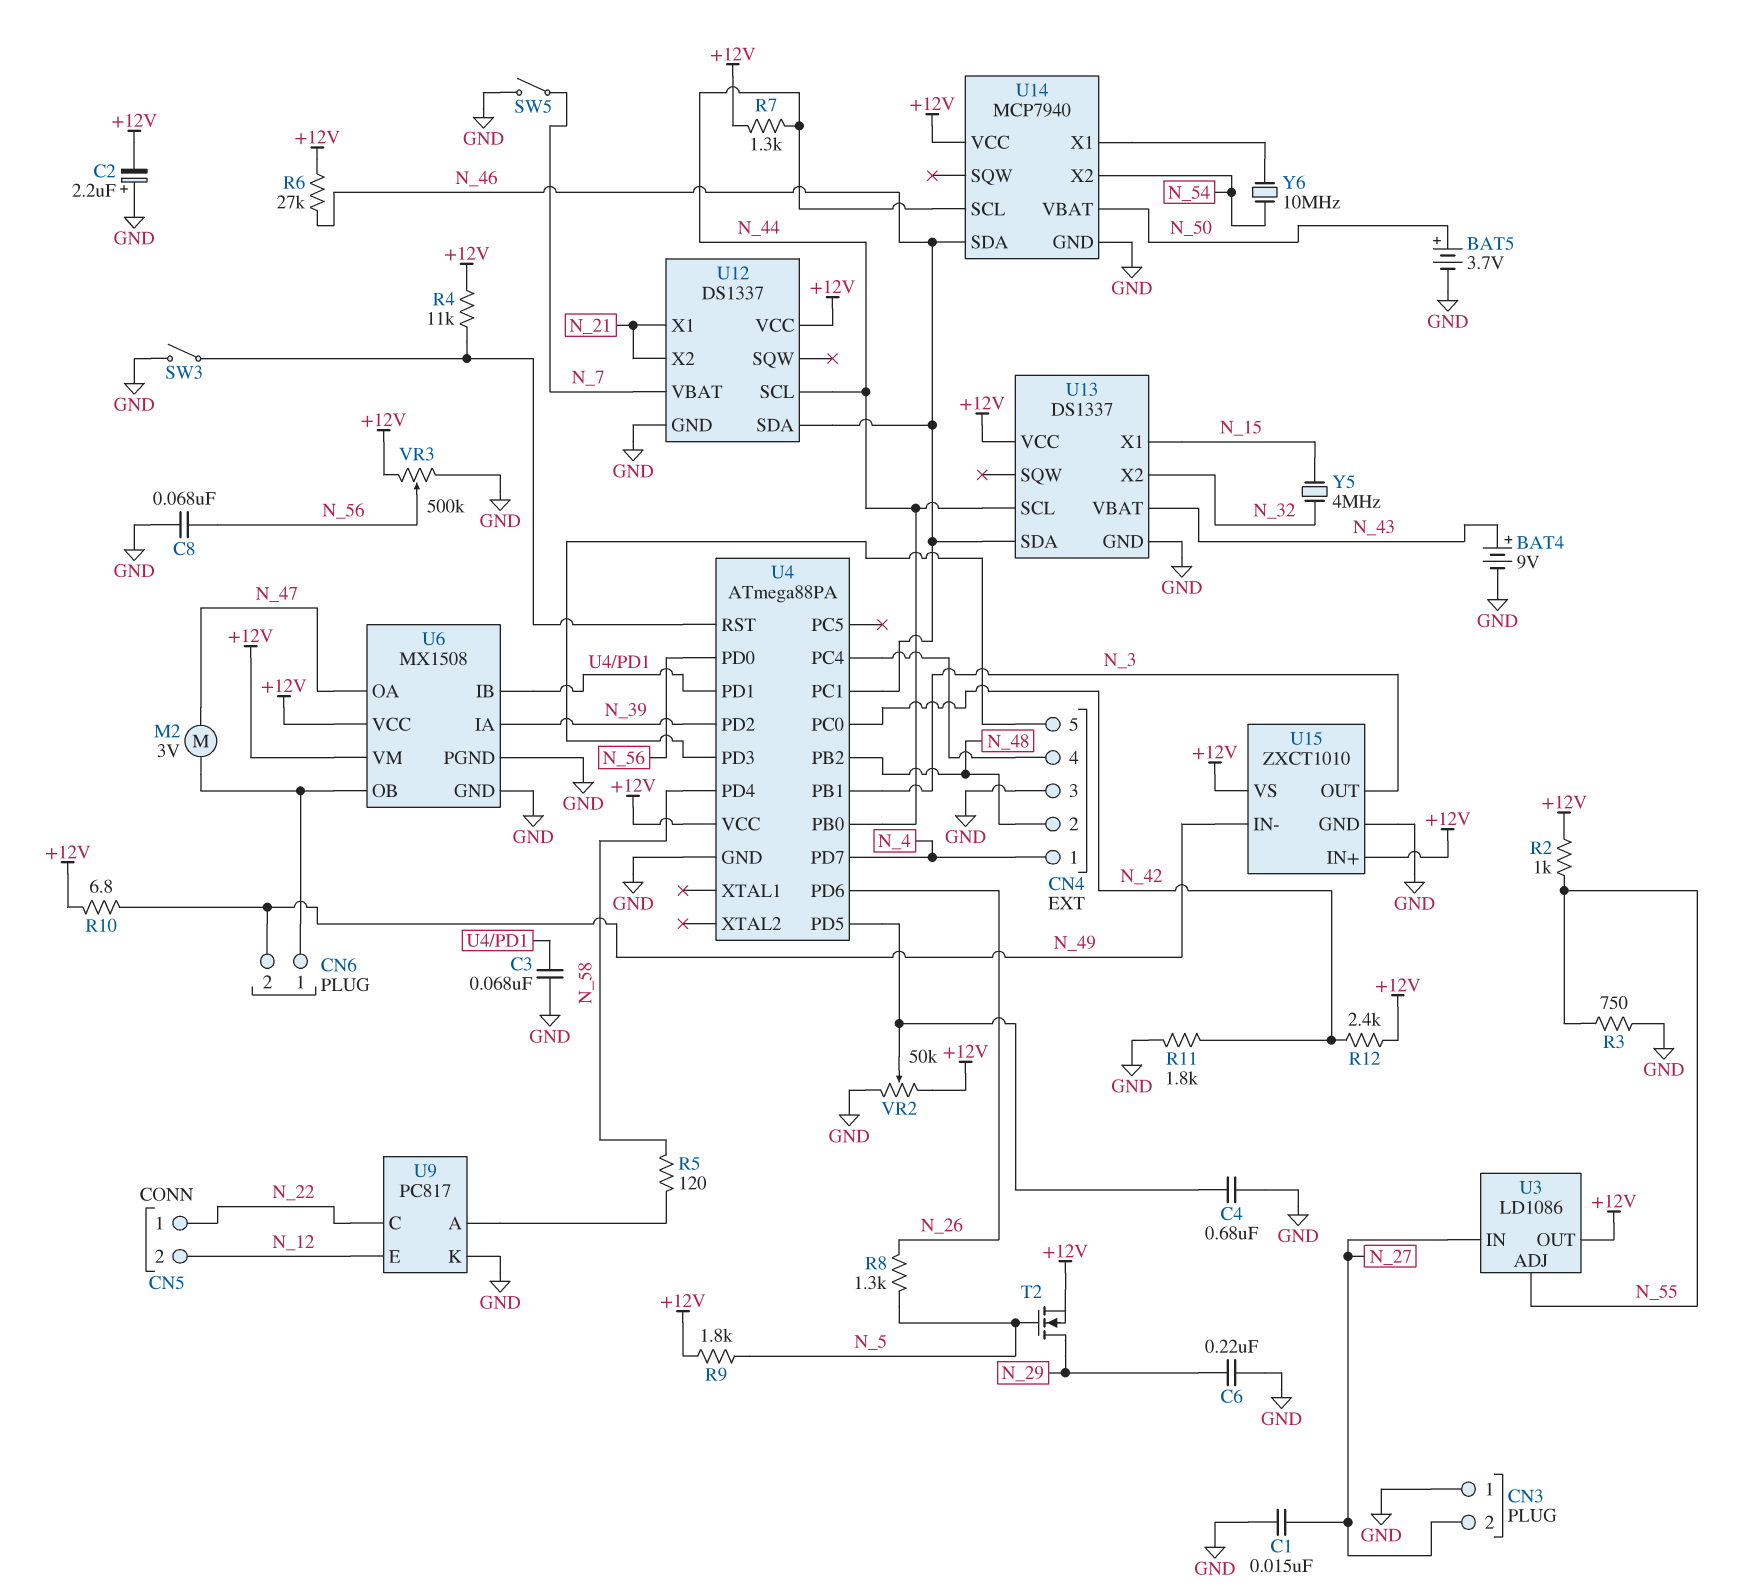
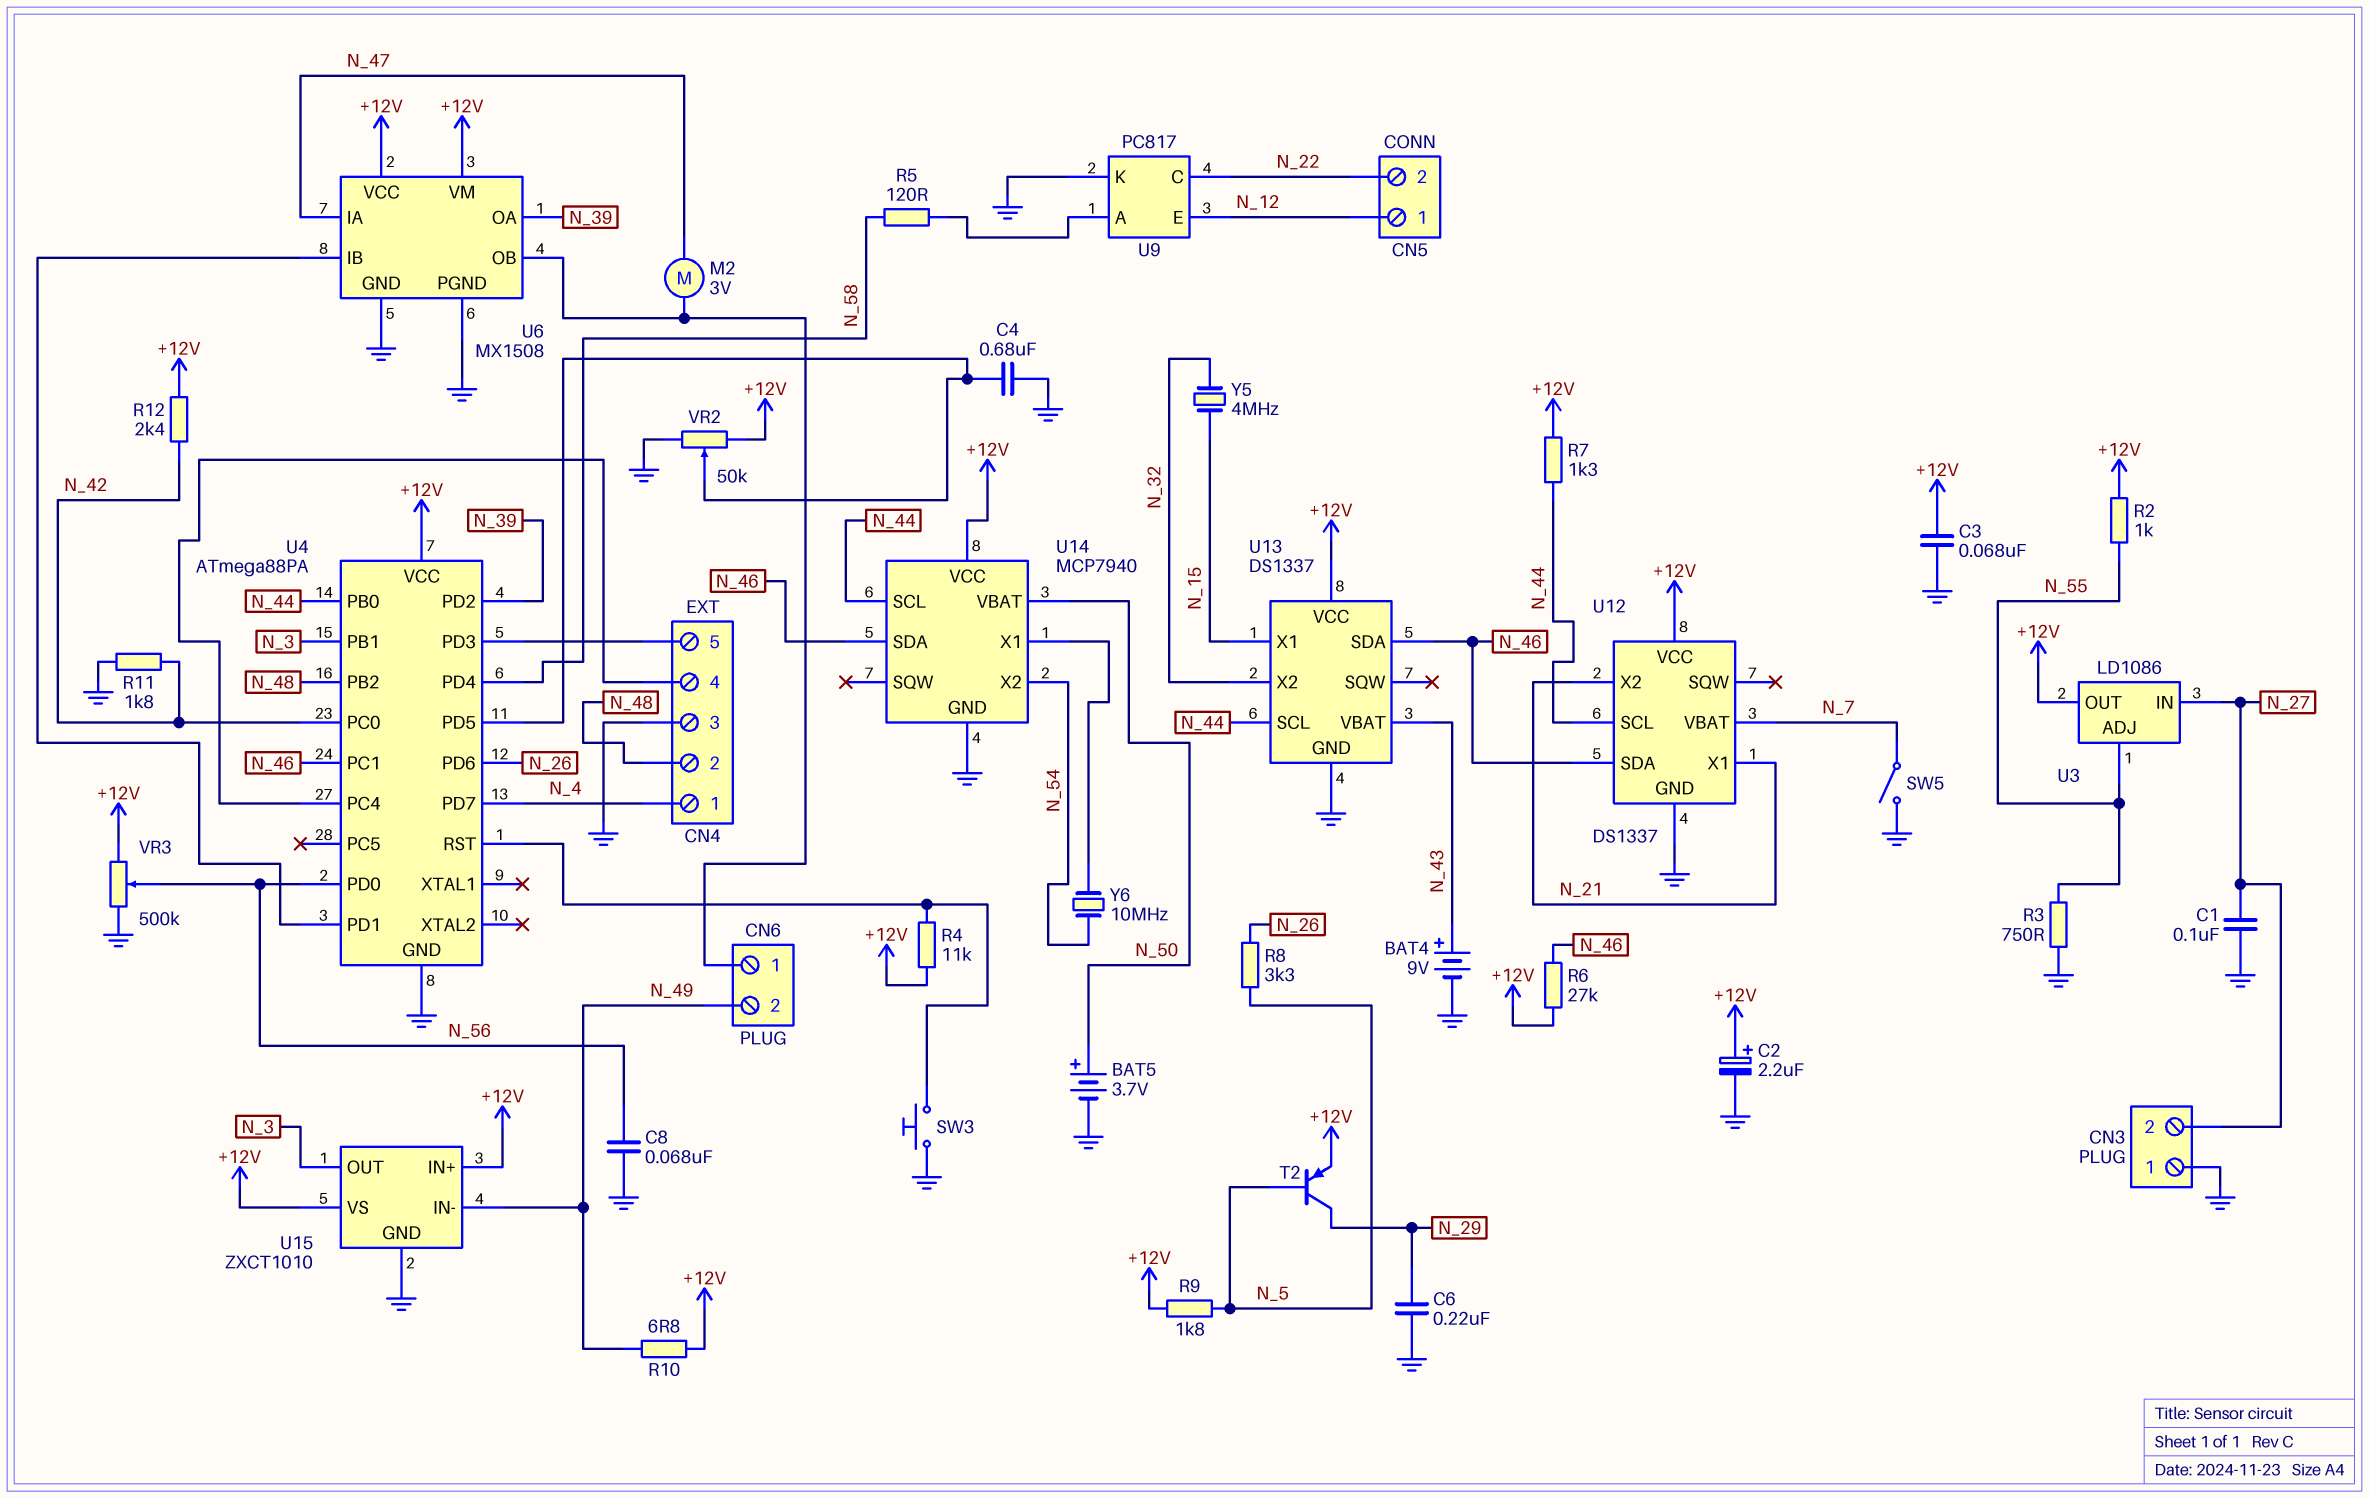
C1: 15nF (GND, N_27) -> 100nF (GND, N_27)
C2: 2.2uF (plus GND, minus +12V) -> 2.2uF (plus +12V, minus GND)
C3: 68nF (GND, U4/PD1) -> 68nF (+12V, GND)
CN5 pin 1: N_22 -> N_12
CN5 pin 2: N_12 -> N_22
R8: 1.3k (N_5, N_26) -> 3.3k (N_5, N_26)
SW3: switch (GND, U4/RST) -> button (GND, U4/RST)
T2: NMOS (G N_5, D N_29, S +12V) -> PNP (B N_5, C N_29, E +12V)
U6 pin IA: N_39 -> N_47
U6 pin OA: N_47 -> N_39

